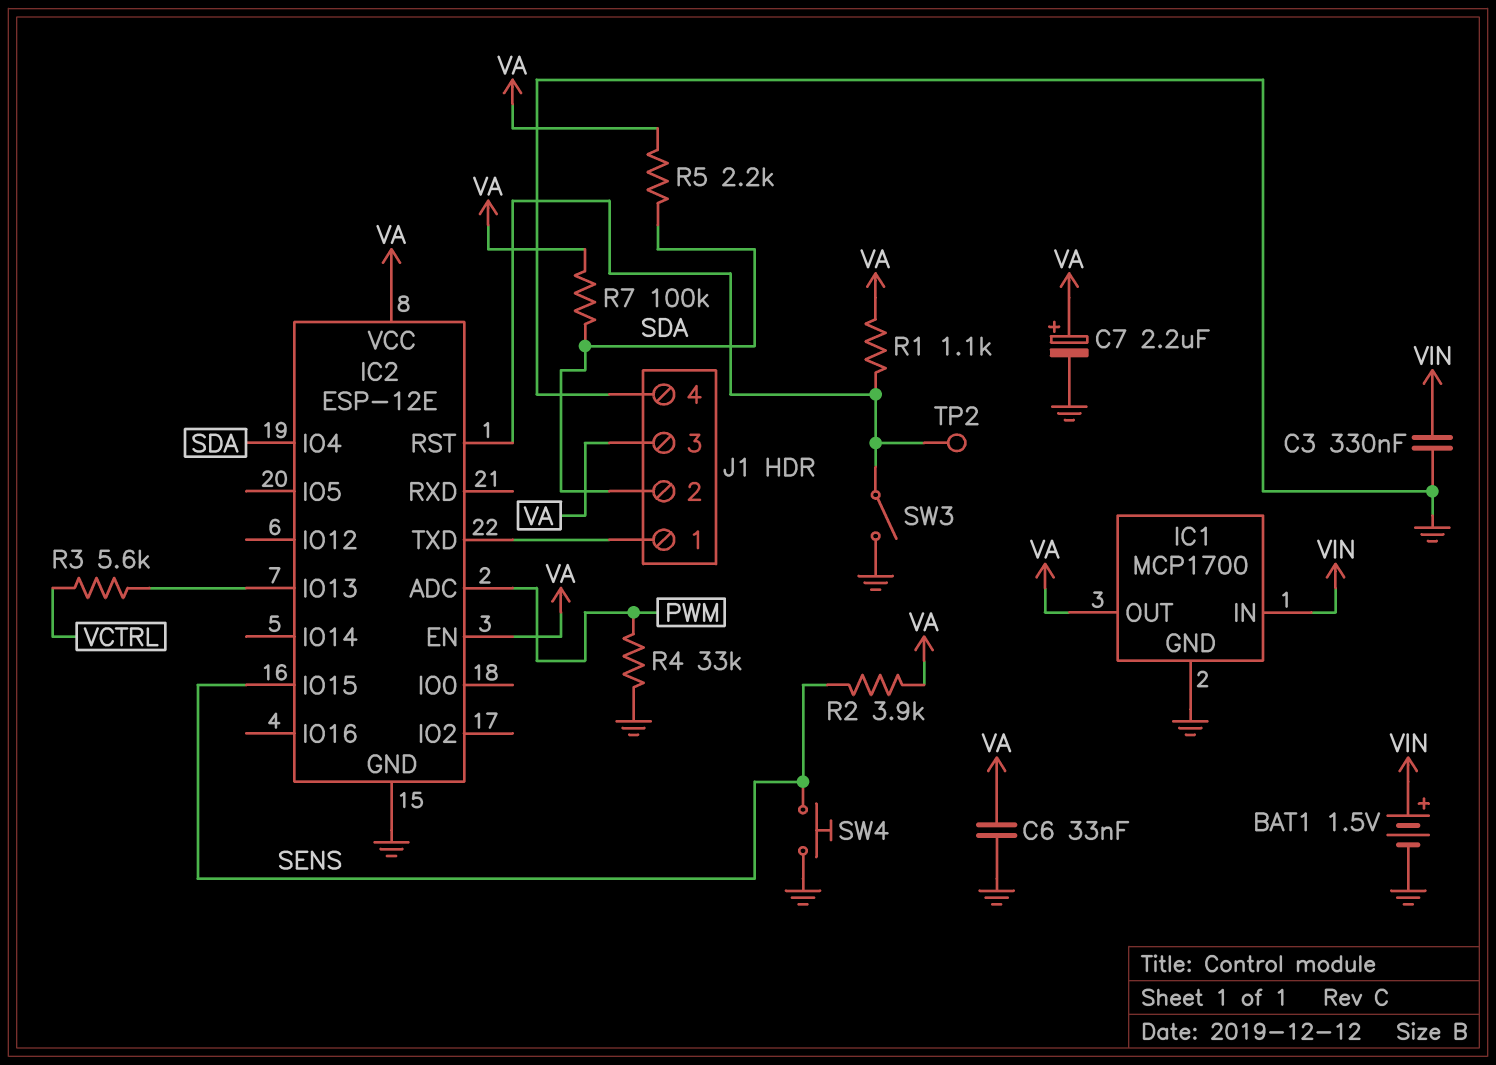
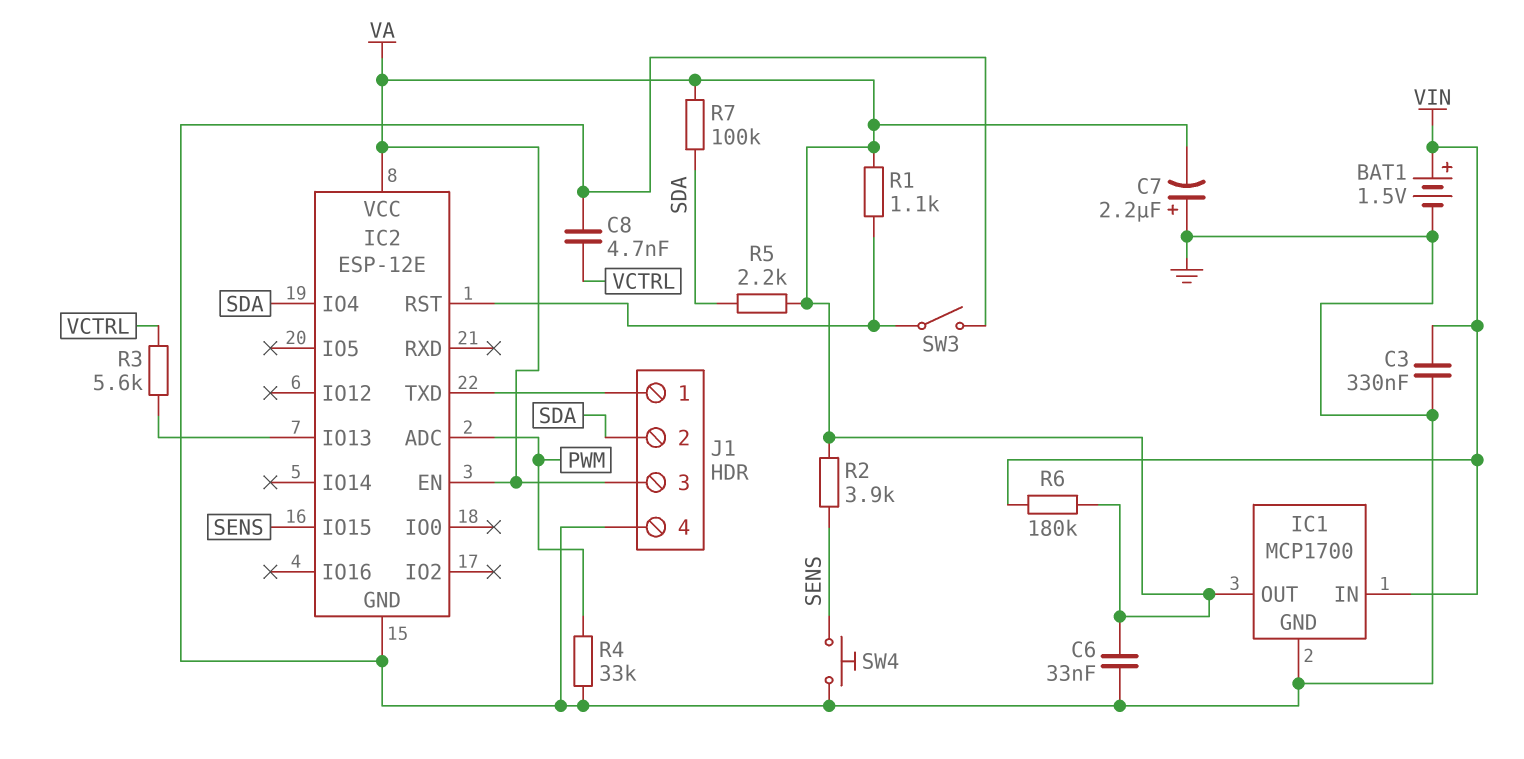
C7: 2.2uF (plus VA, minus GND) -> 2.2uF (plus GND, minus VA)
C8: none -> 4.7nF (GND, VCTRL)
R6: none -> 180k (VA, VIN)
TP2: test point (IC2/RST) -> none

